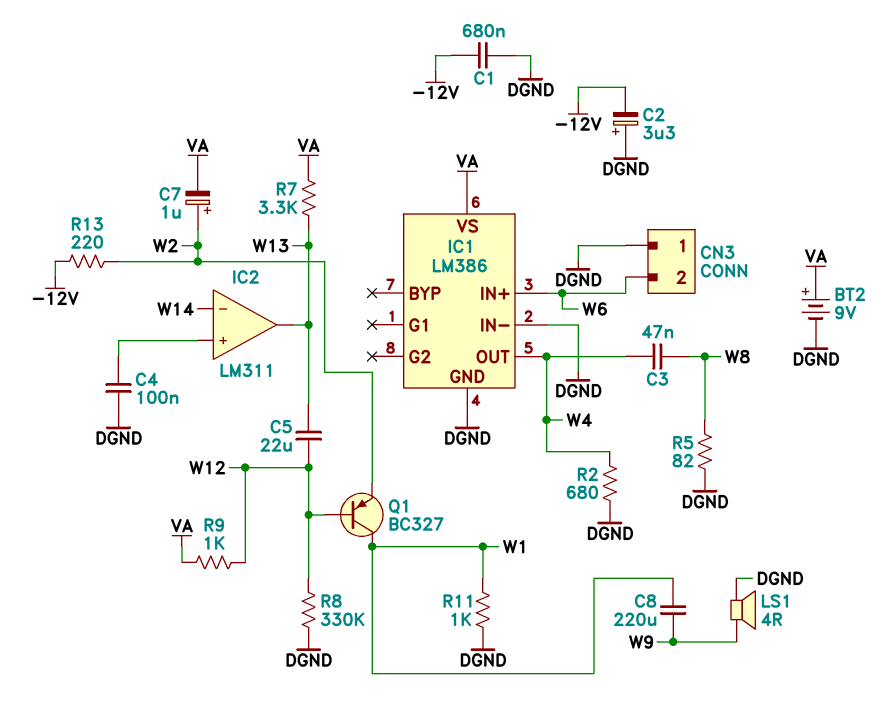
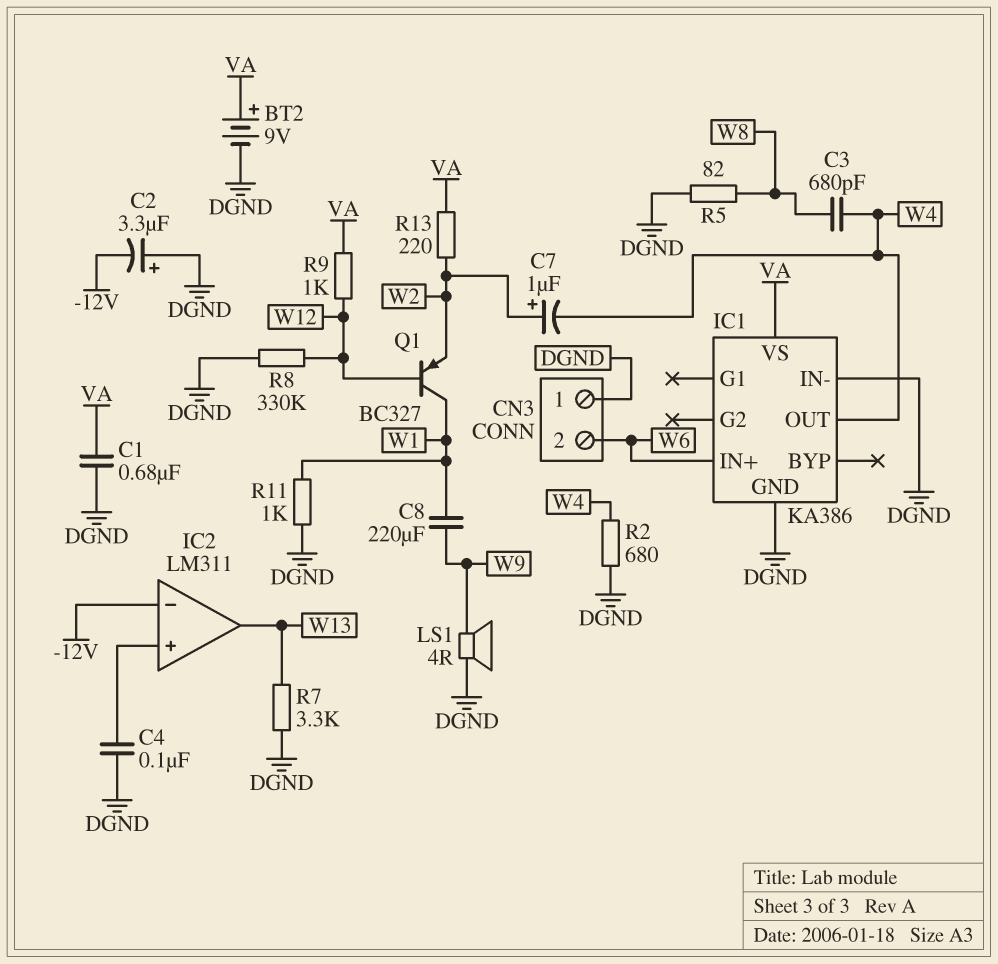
C1: 680nF (-12V, DGND) -> 680nF (DGND, VA)
C3: 47nF (W4, W8) -> 680pF (W4, W8)
C5: 22uF (W12, W13) -> none
C7: 1uF (plus W2, minus VA) -> 1uF (plus W2, minus W4)
IC1: LM386 -> KA386
IC2 pin in-: W14 -> -12V
R7: 3.3k (VA, W13) -> 3.3k (DGND, W13)
R13: 220 (-12V, W2) -> 220 (VA, W2)

